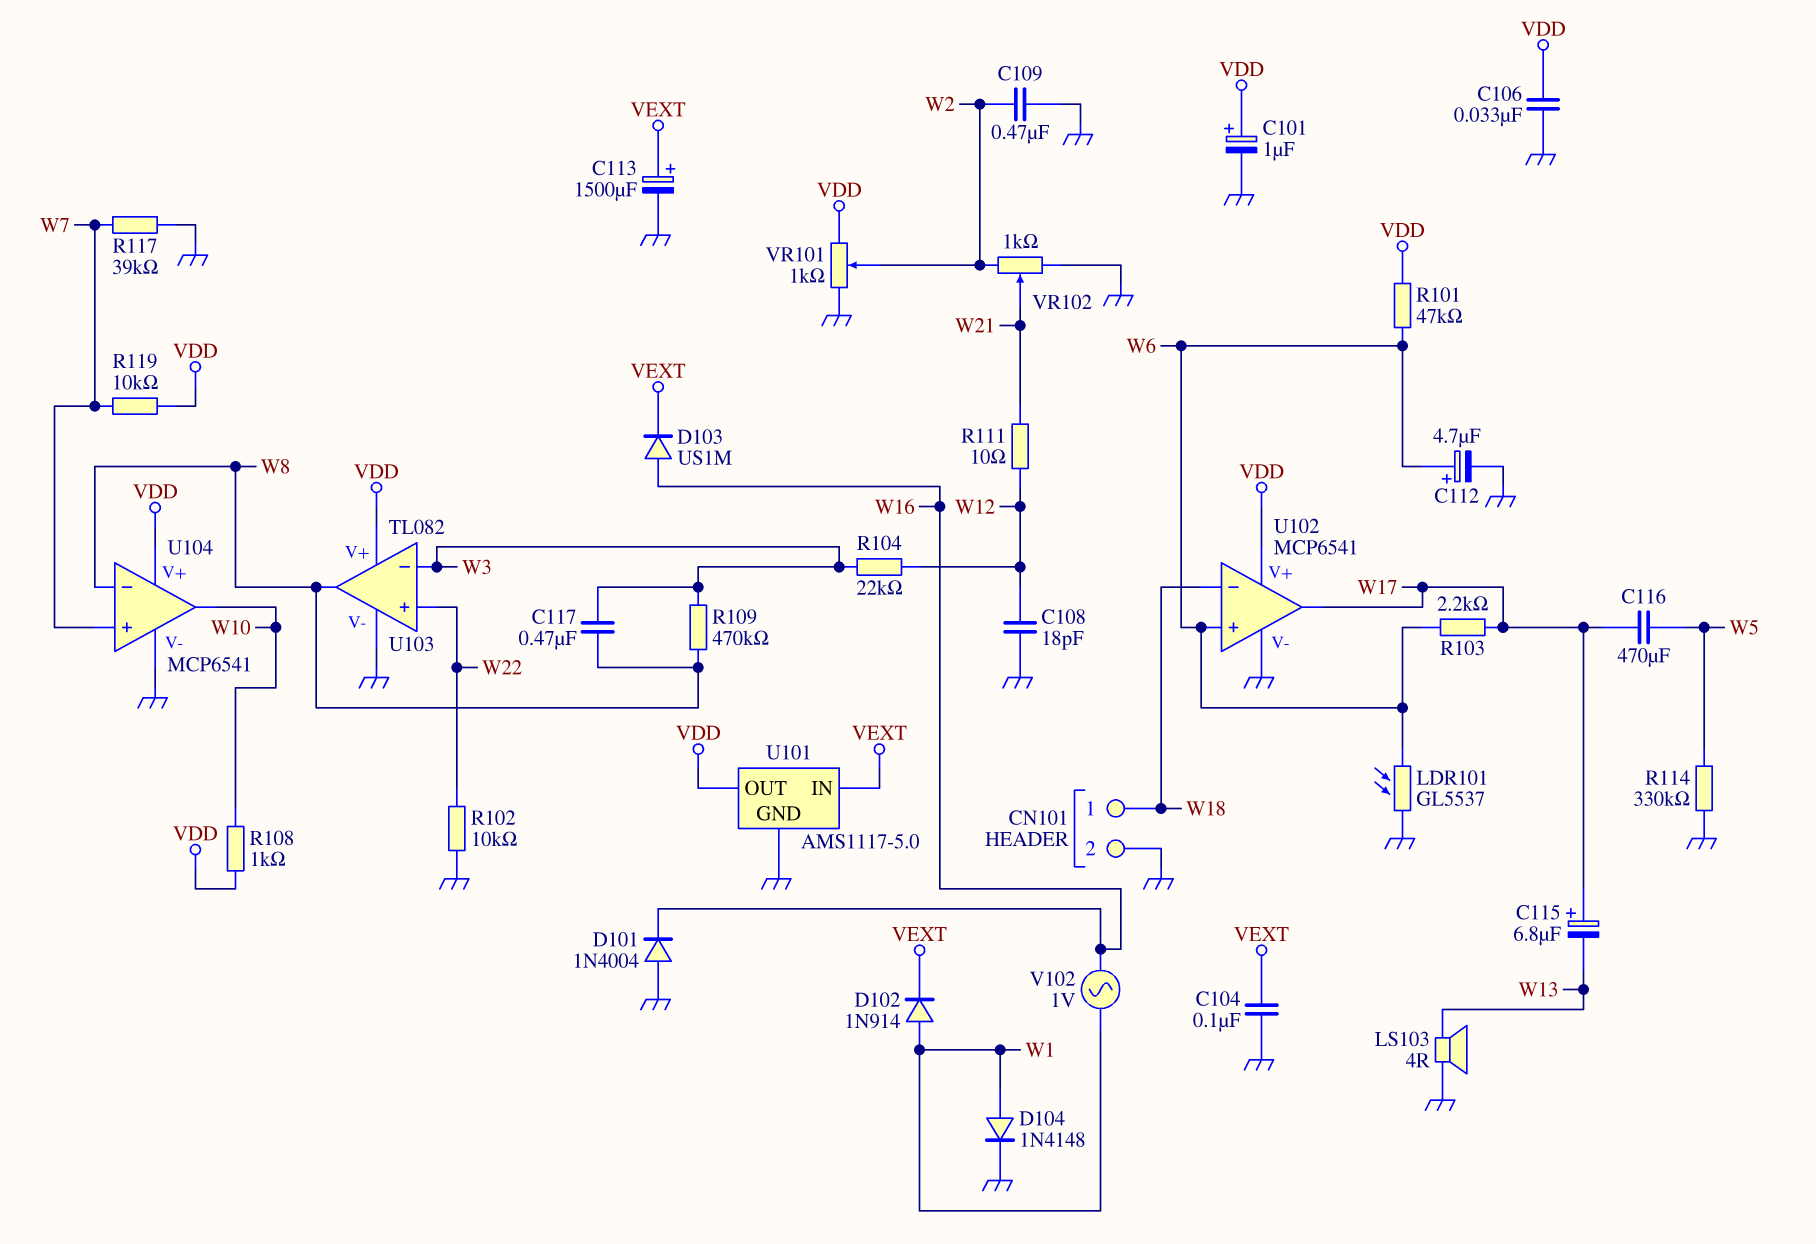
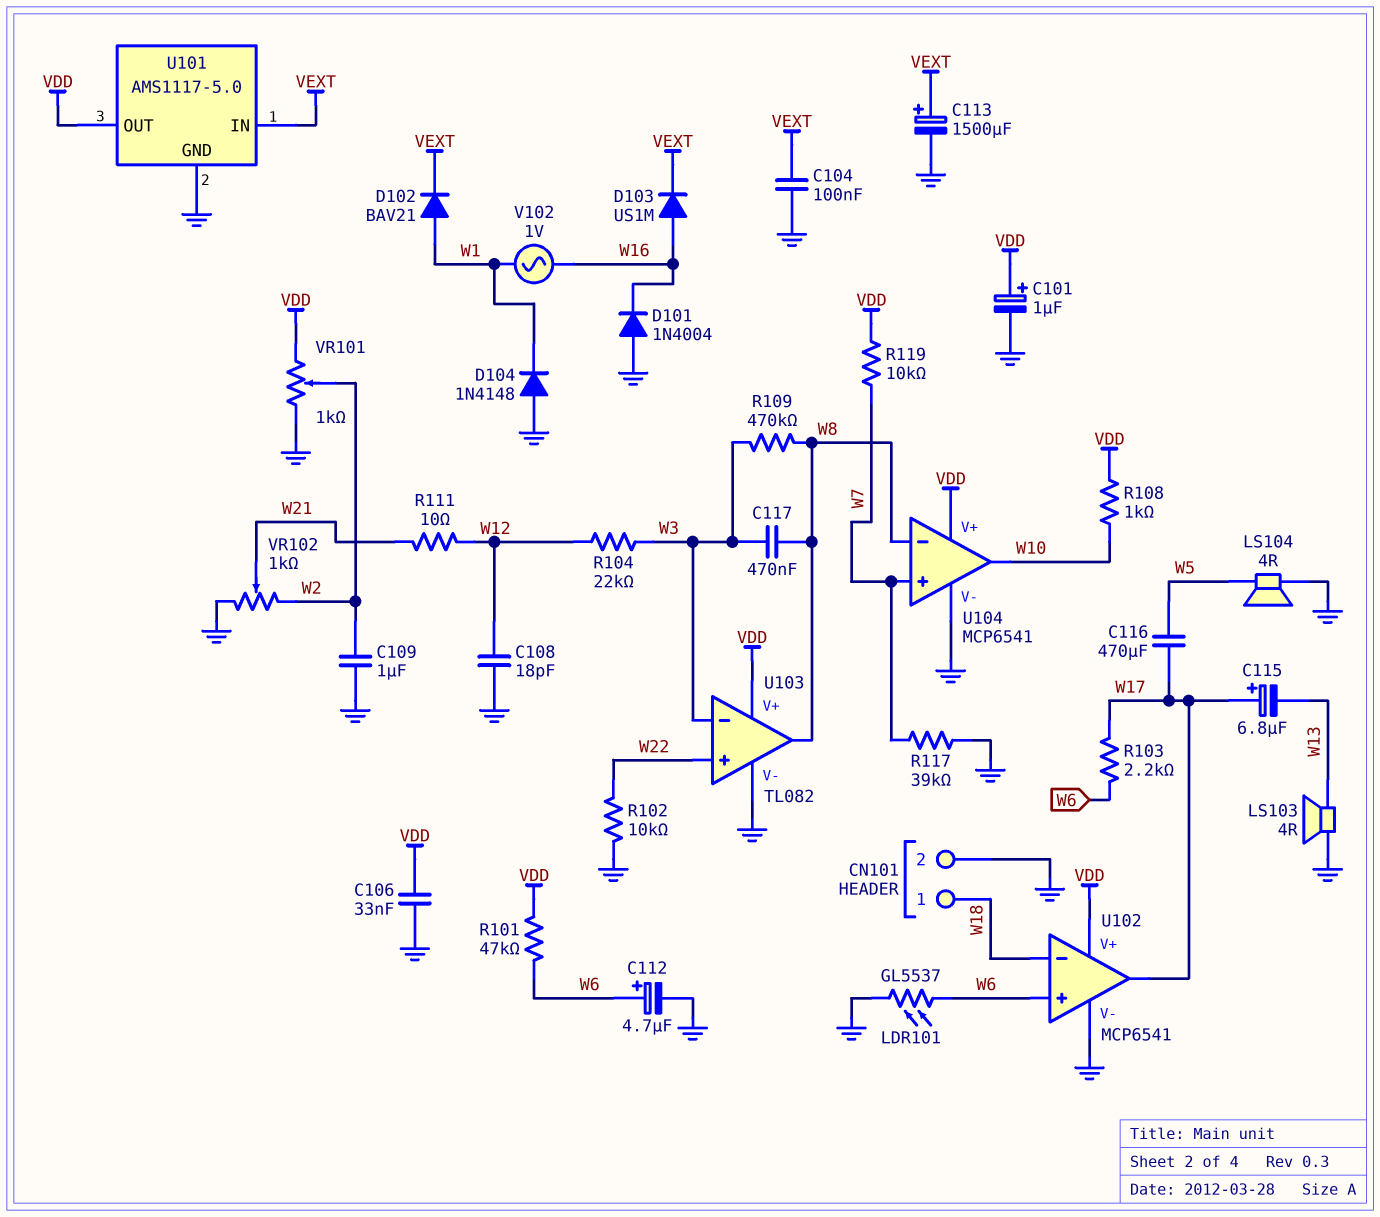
C109: 470nF (GND, W2) -> 1uF (GND, W2)
D102: diode 1N914 (A W1, K VEXT) -> diode BAV21 (A W1, K VEXT)
D104: diode 1N4148 (A W1, K GND) -> diode 1N4148 (A GND, K W1)
LS104: none -> speaker 4R (GND, W5)
R114: 330k (GND, W5) -> none

